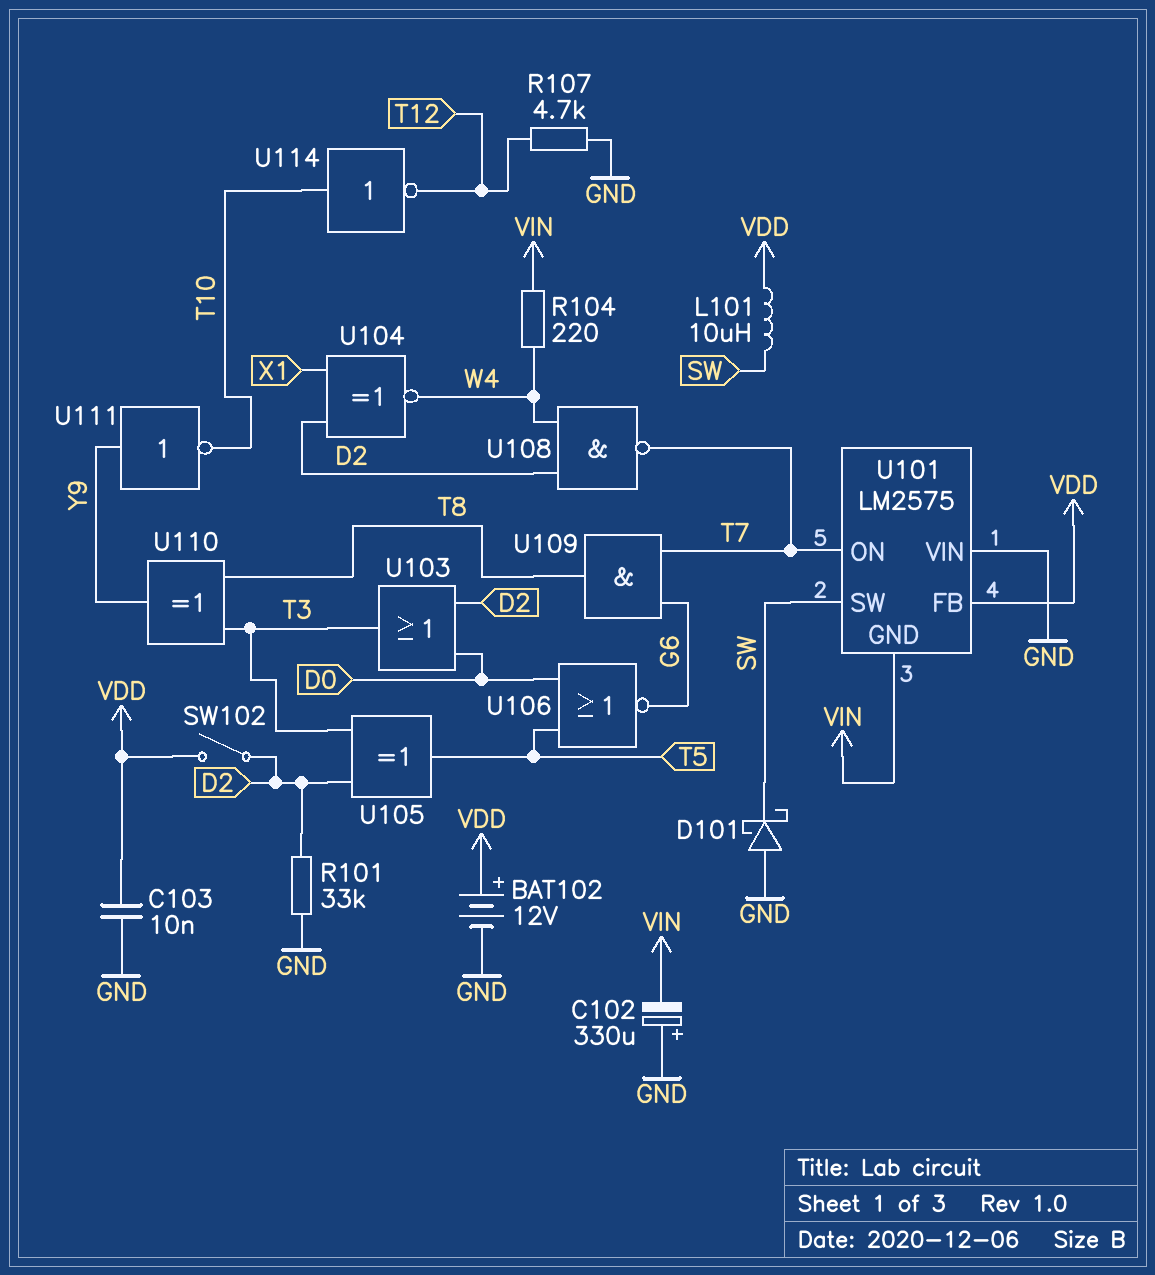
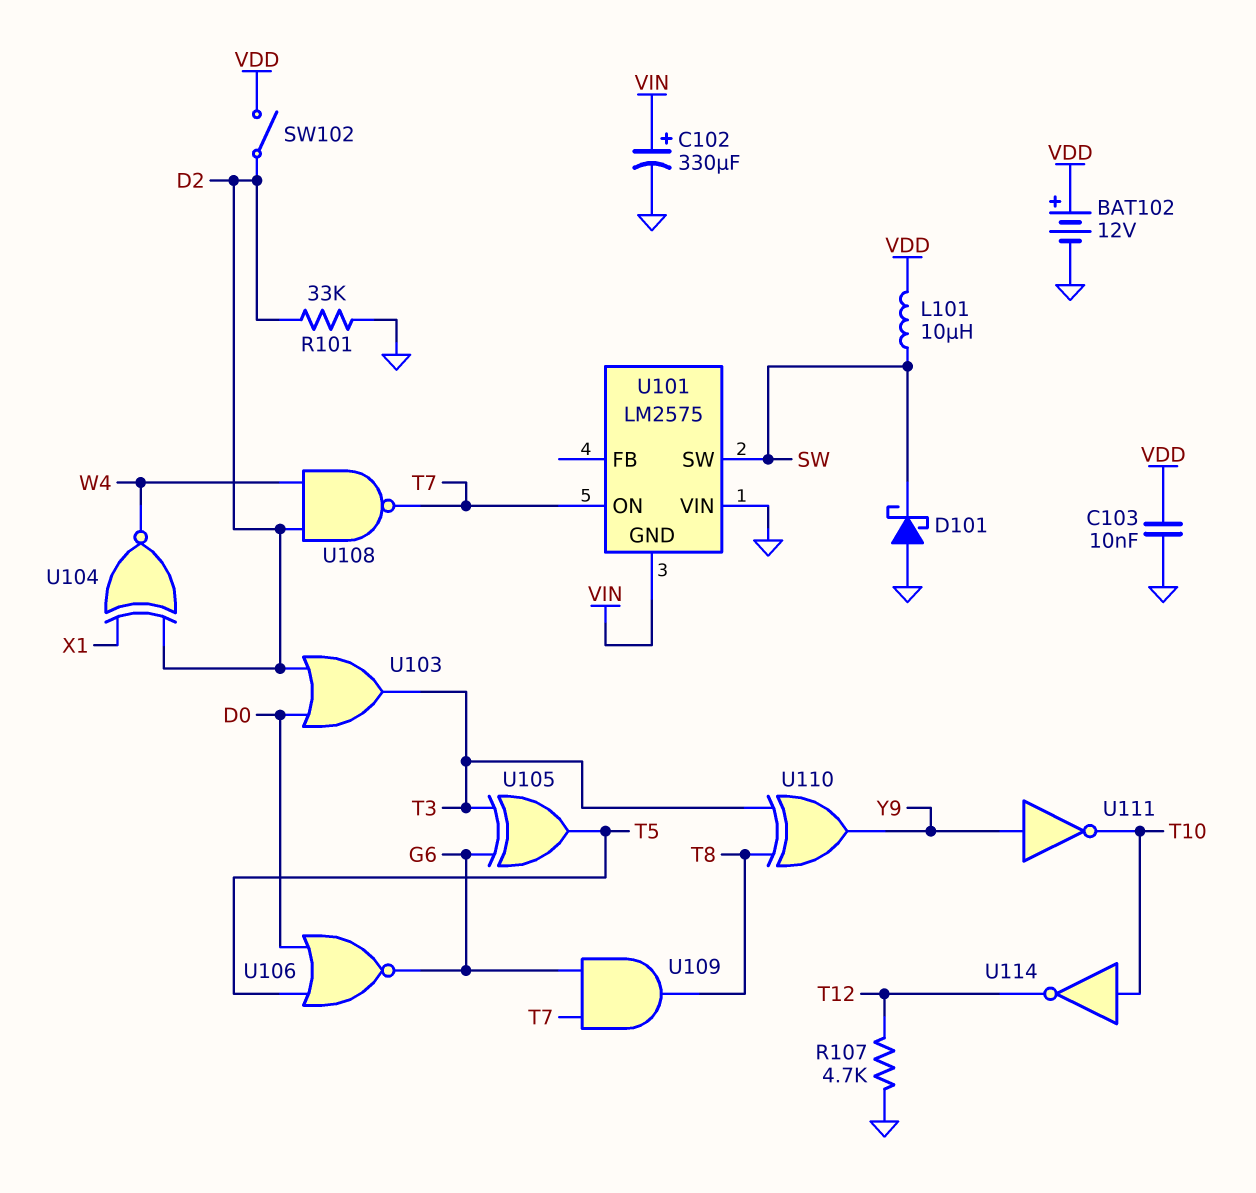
C102: 330uF (plus GND, minus VIN) -> 330uF (plus VIN, minus GND)
R104: 220 (VIN, W4) -> none
U101 pin FB: VDD -> none
U105: XOR (in D2, in T3, out T5) -> XOR (in G6, in T3, out T5)

